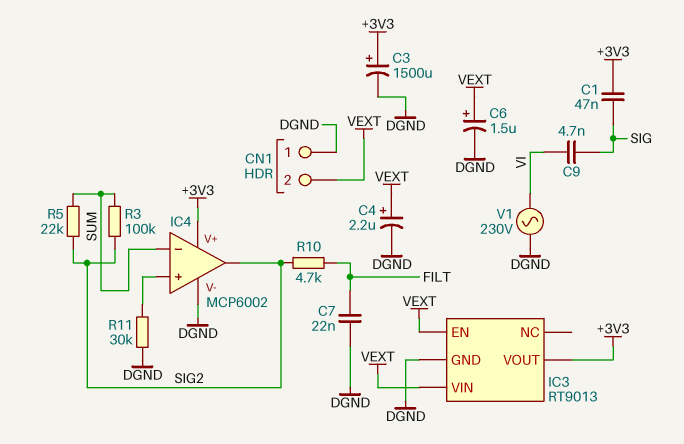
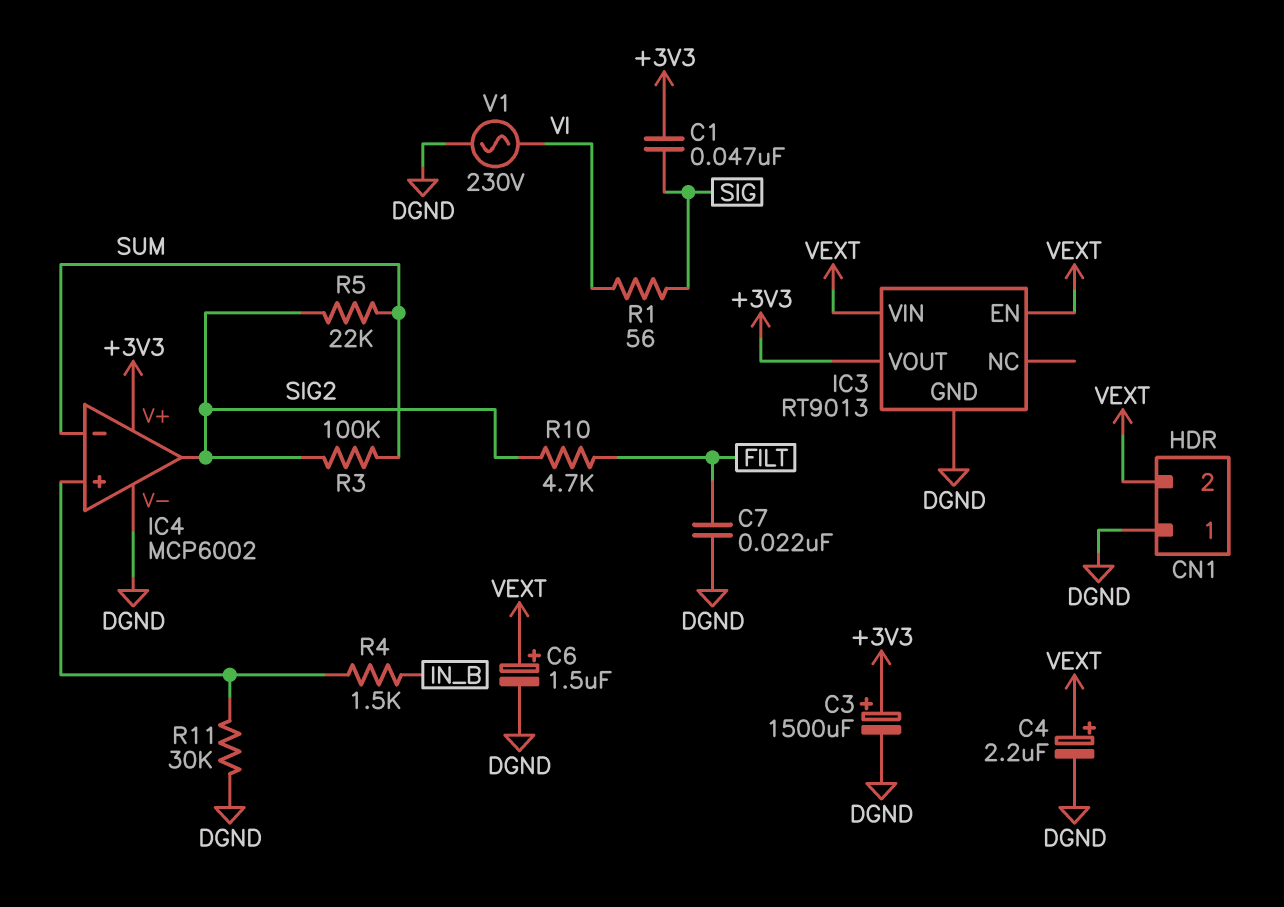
C9: 4.7nF (SIG, VI) -> none
R1: none -> 56 (SIG, VI)
R4: none -> 1.5k (IC4/in+, IN_B)

